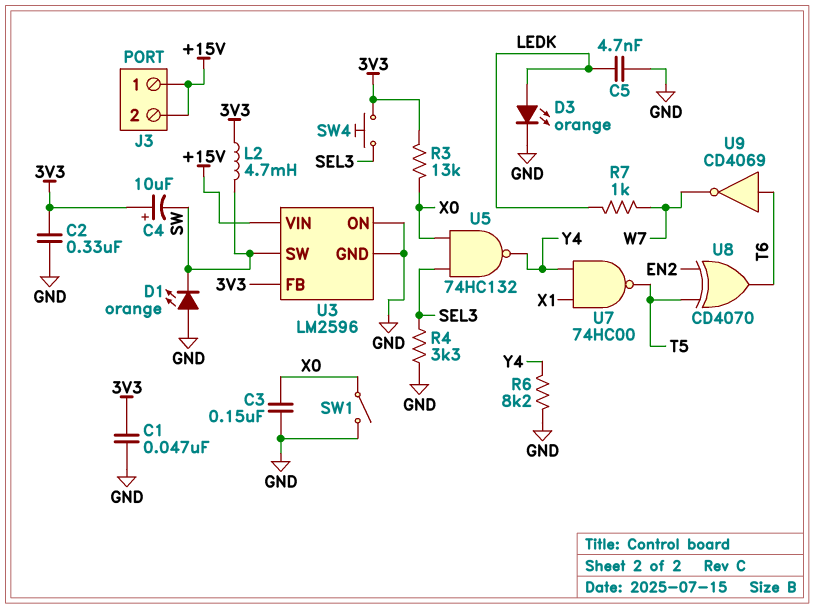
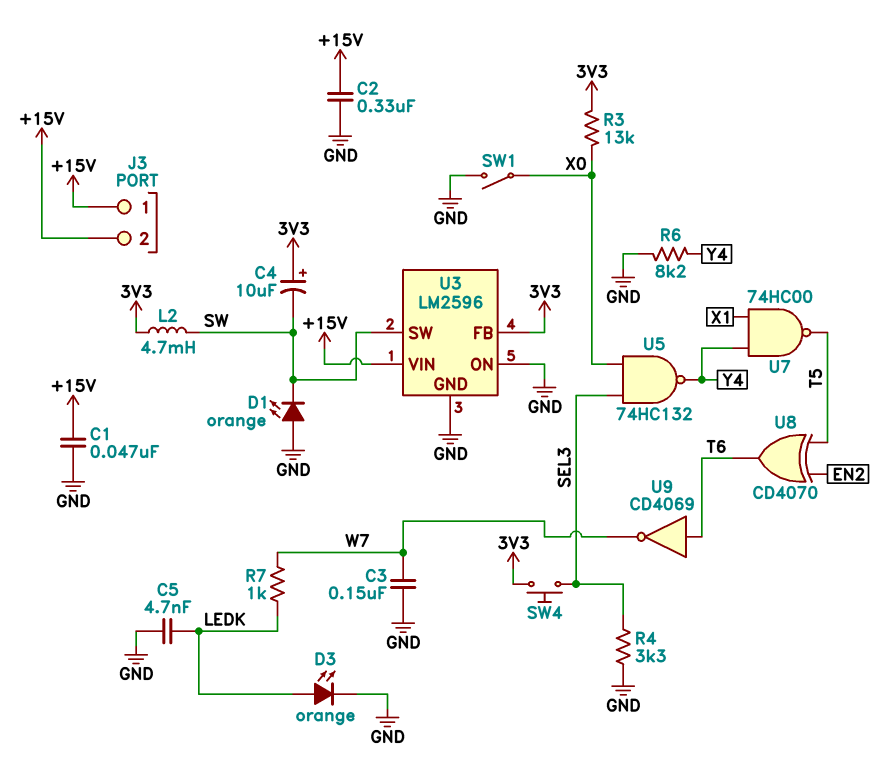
C1: 47nF (3V3, GND) -> 47nF (+15V, GND)
C2: 330nF (3V3, GND) -> 330nF (+15V, GND)
C3: 150nF (GND, X0) -> 150nF (GND, W7)

